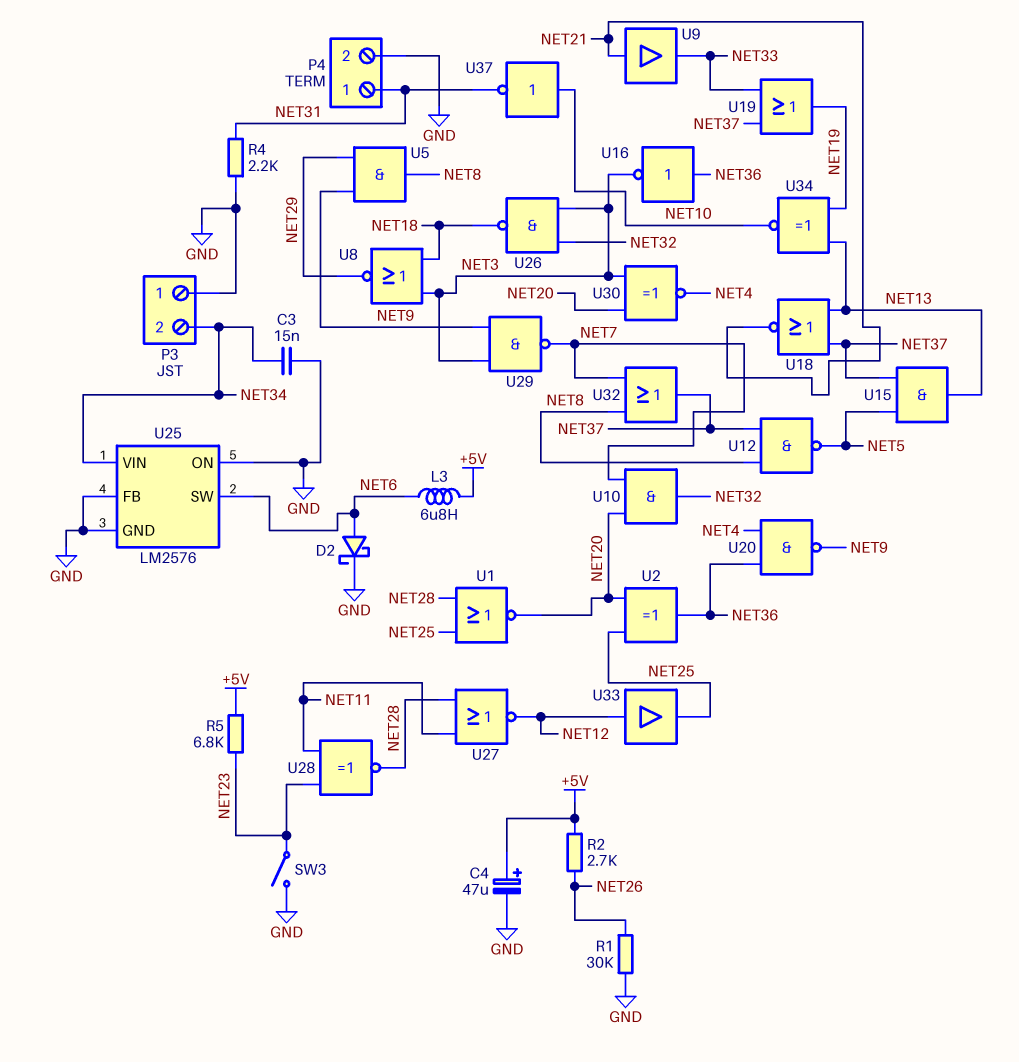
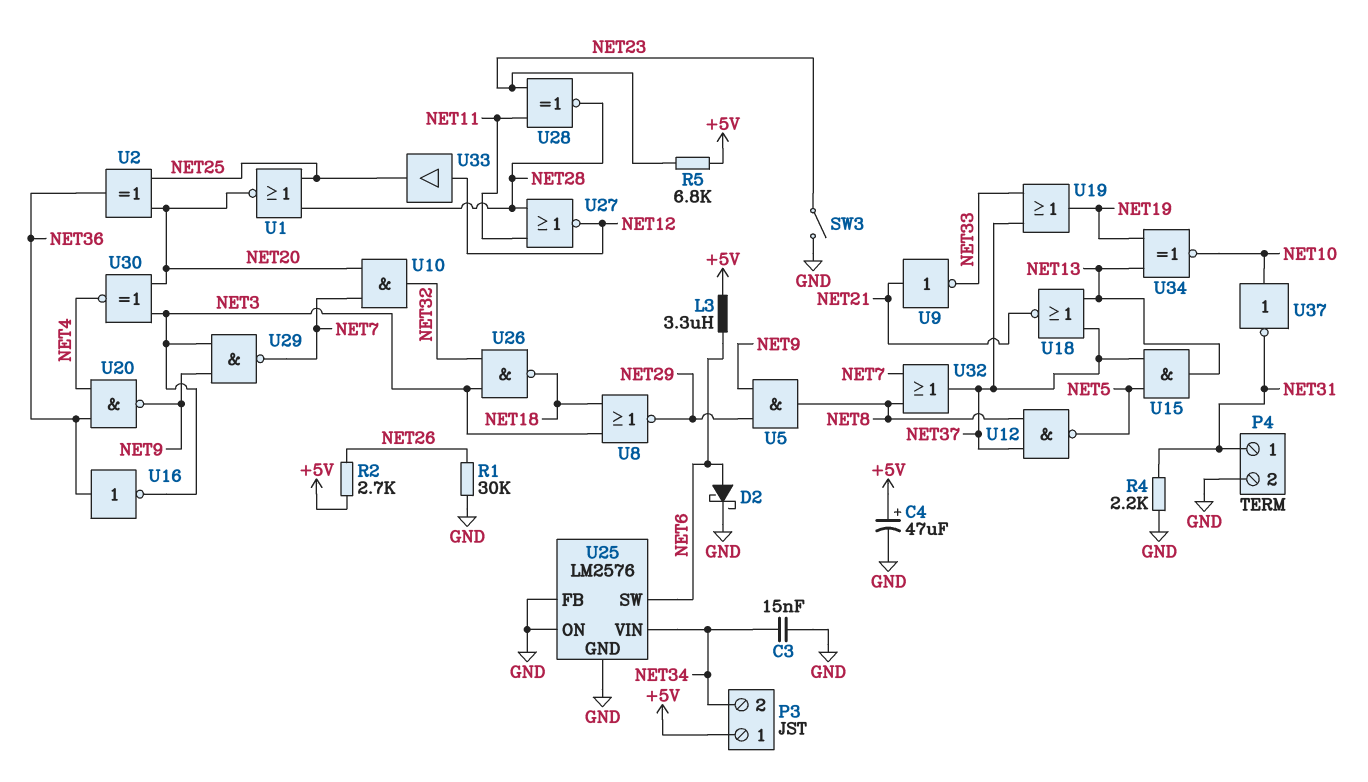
L3: 6.8uH (+5V, NET6) -> 3.3uH (+5V, NET6)
P3 pin 1: GND -> +5V
U9: buffer (in NET21, out NET33) -> NOT (in NET21, out NET33)

